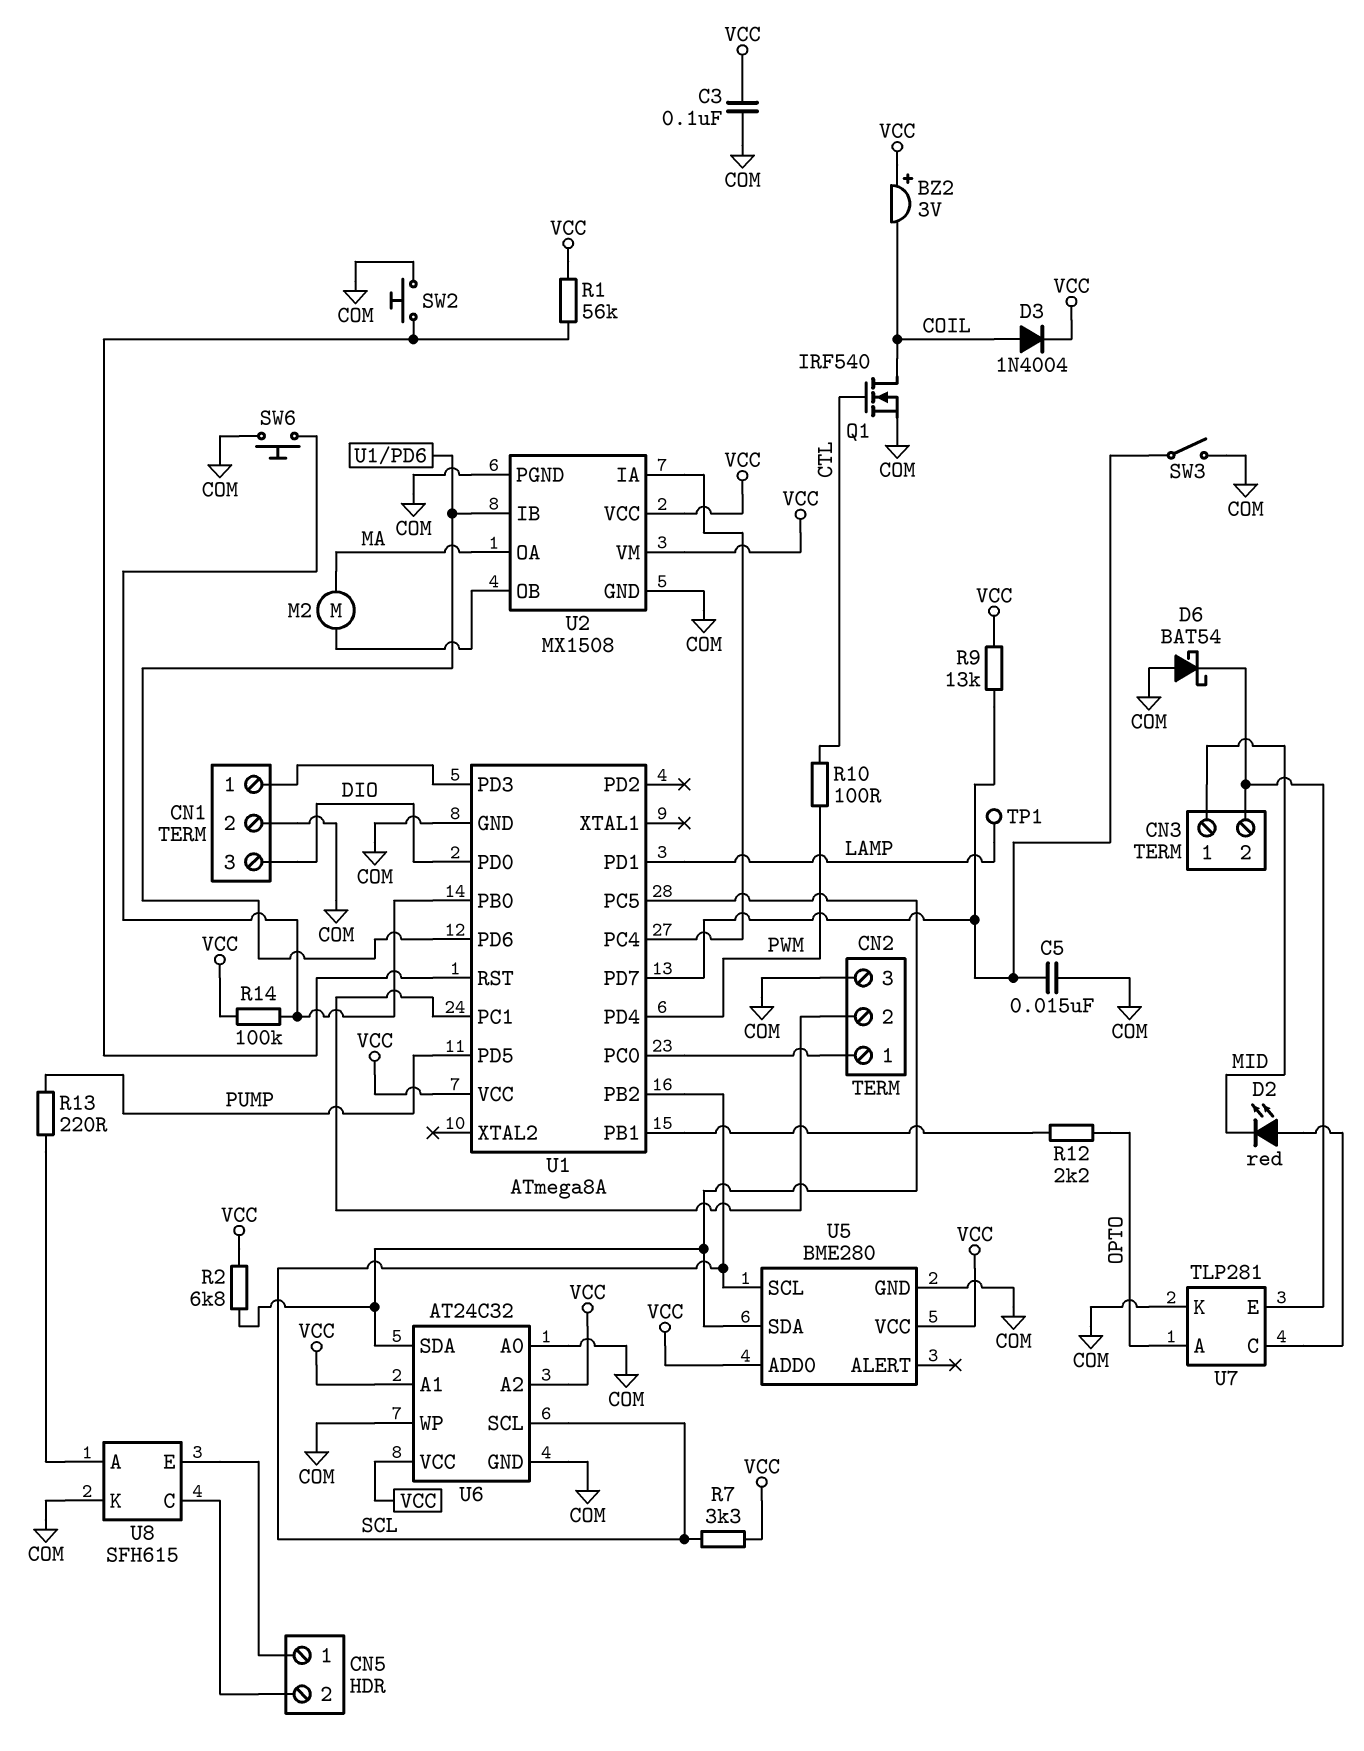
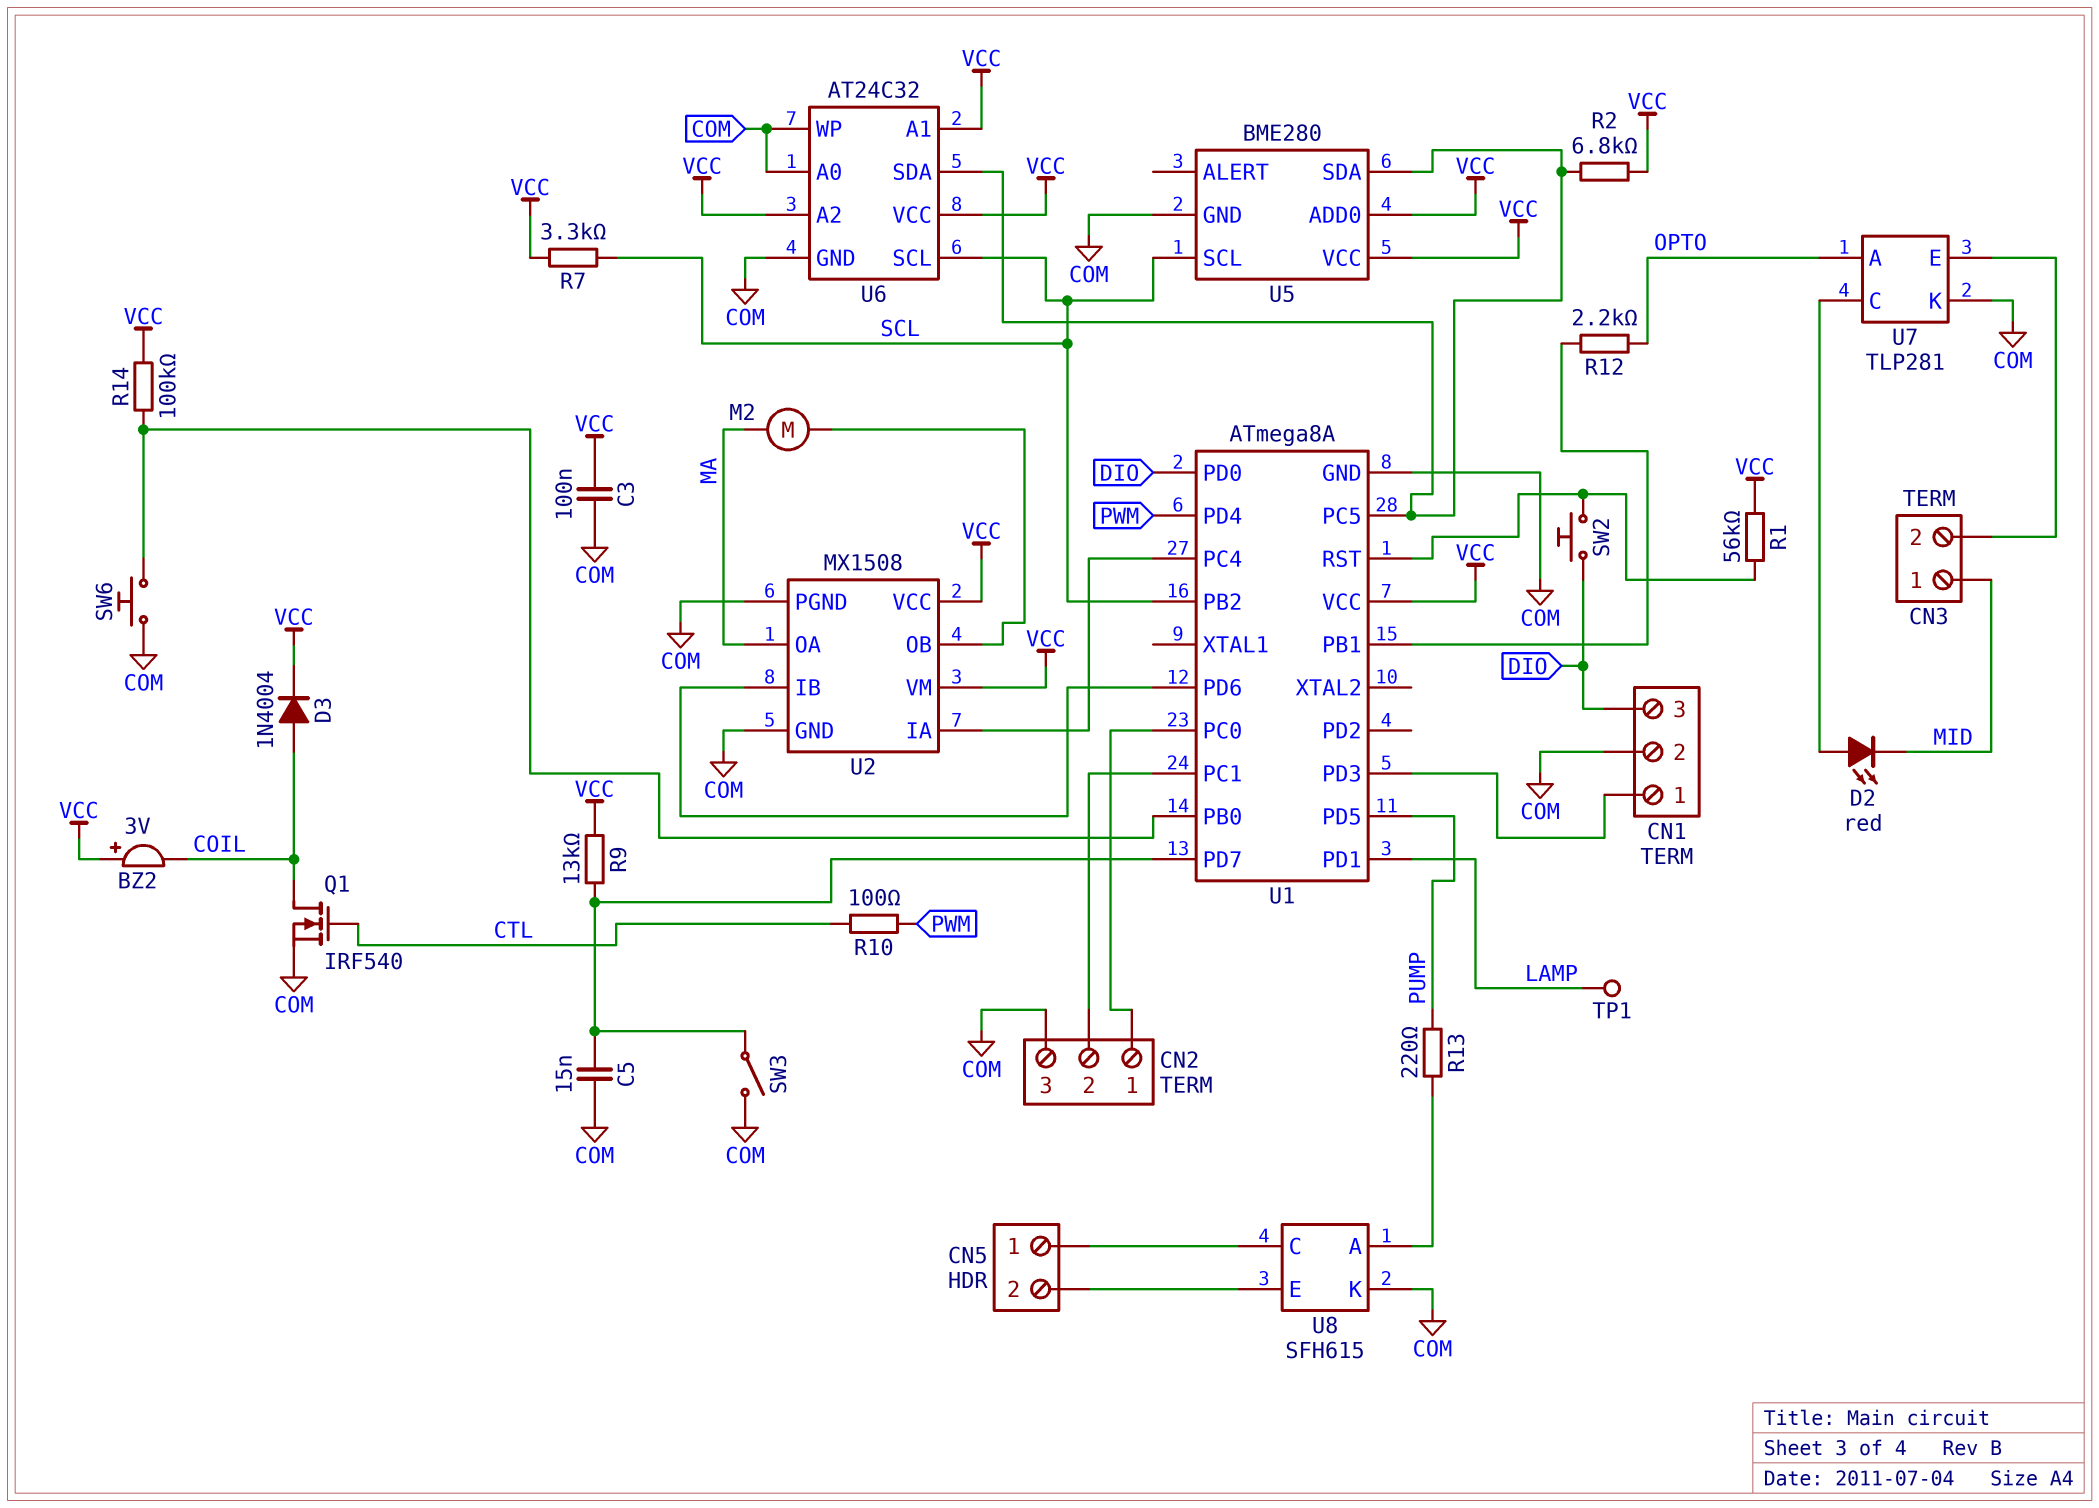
D6: schottky BAT54 (A COM, K CN3/2) -> none
SW2: button (COM, U1/RST) -> button (DIO, U1/RST)
U8 pin C: CN5/2 -> CN5/1
U8 pin E: CN5/1 -> CN5/2

